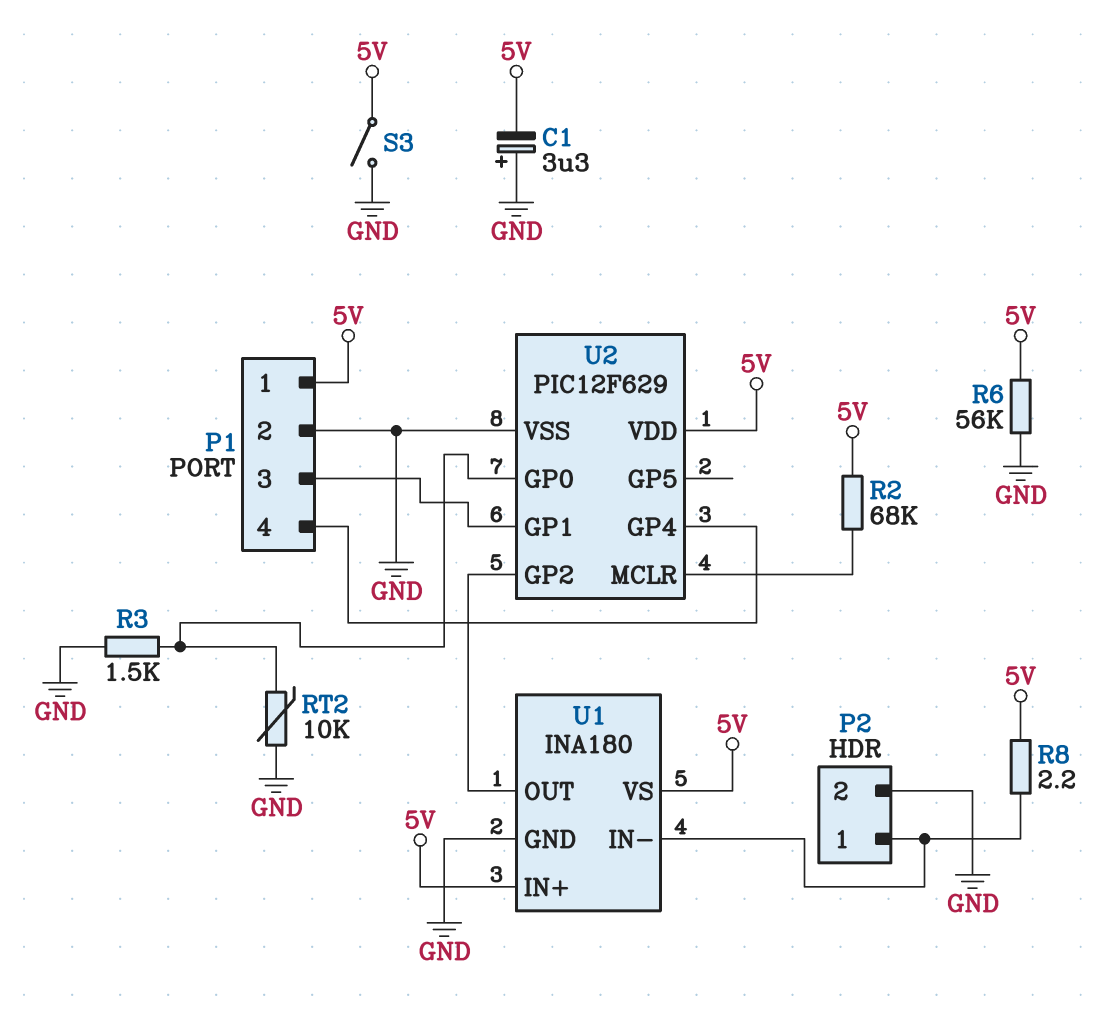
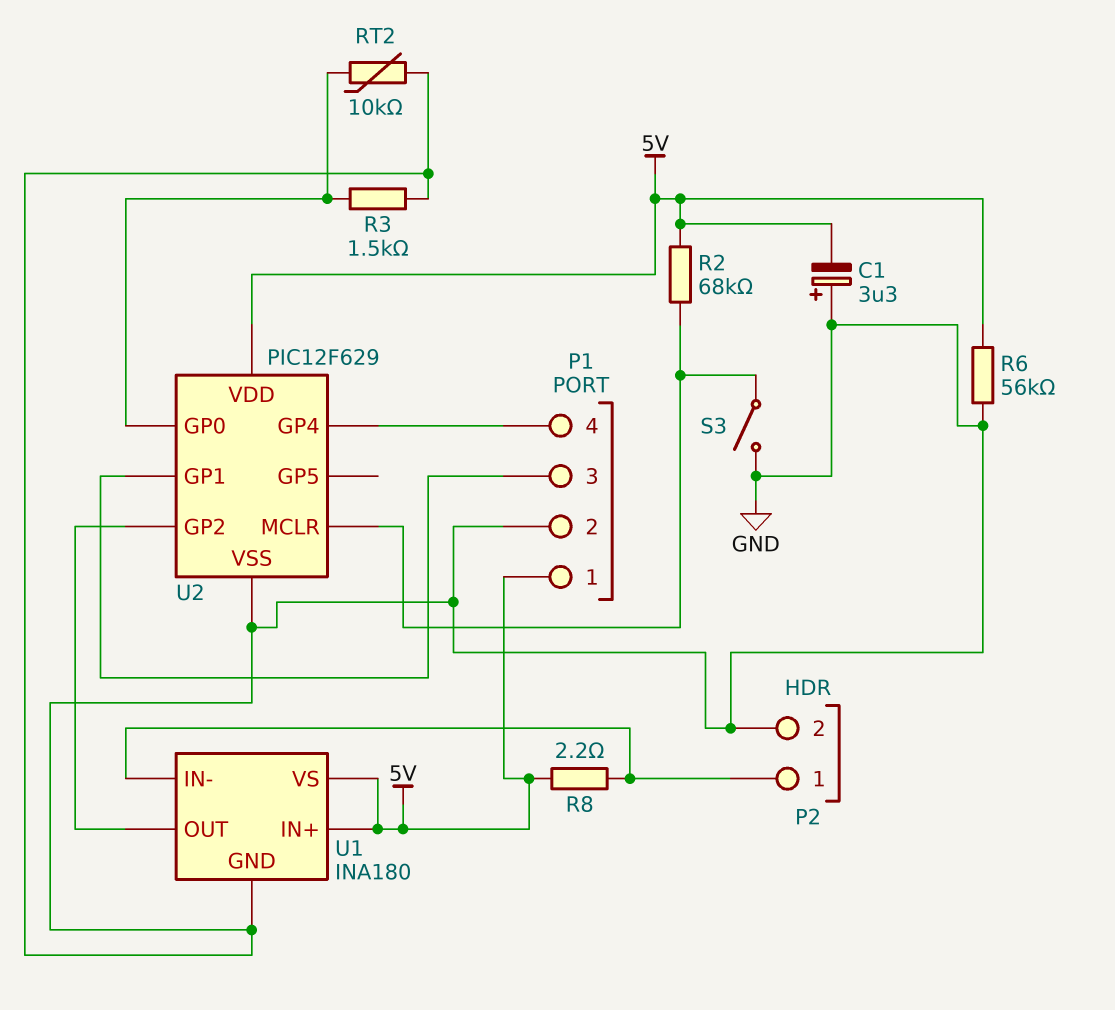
S3: switch (5V, GND) -> switch (GND, U2/MCLR)

